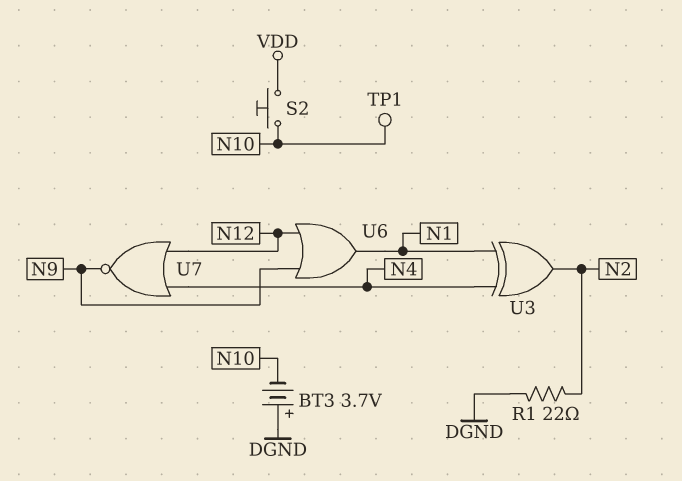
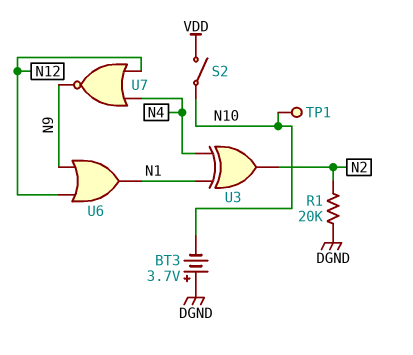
R1: 22 (DGND, N2) -> 20k (DGND, N2)
S2: button (N10, VDD) -> switch (N10, VDD)

